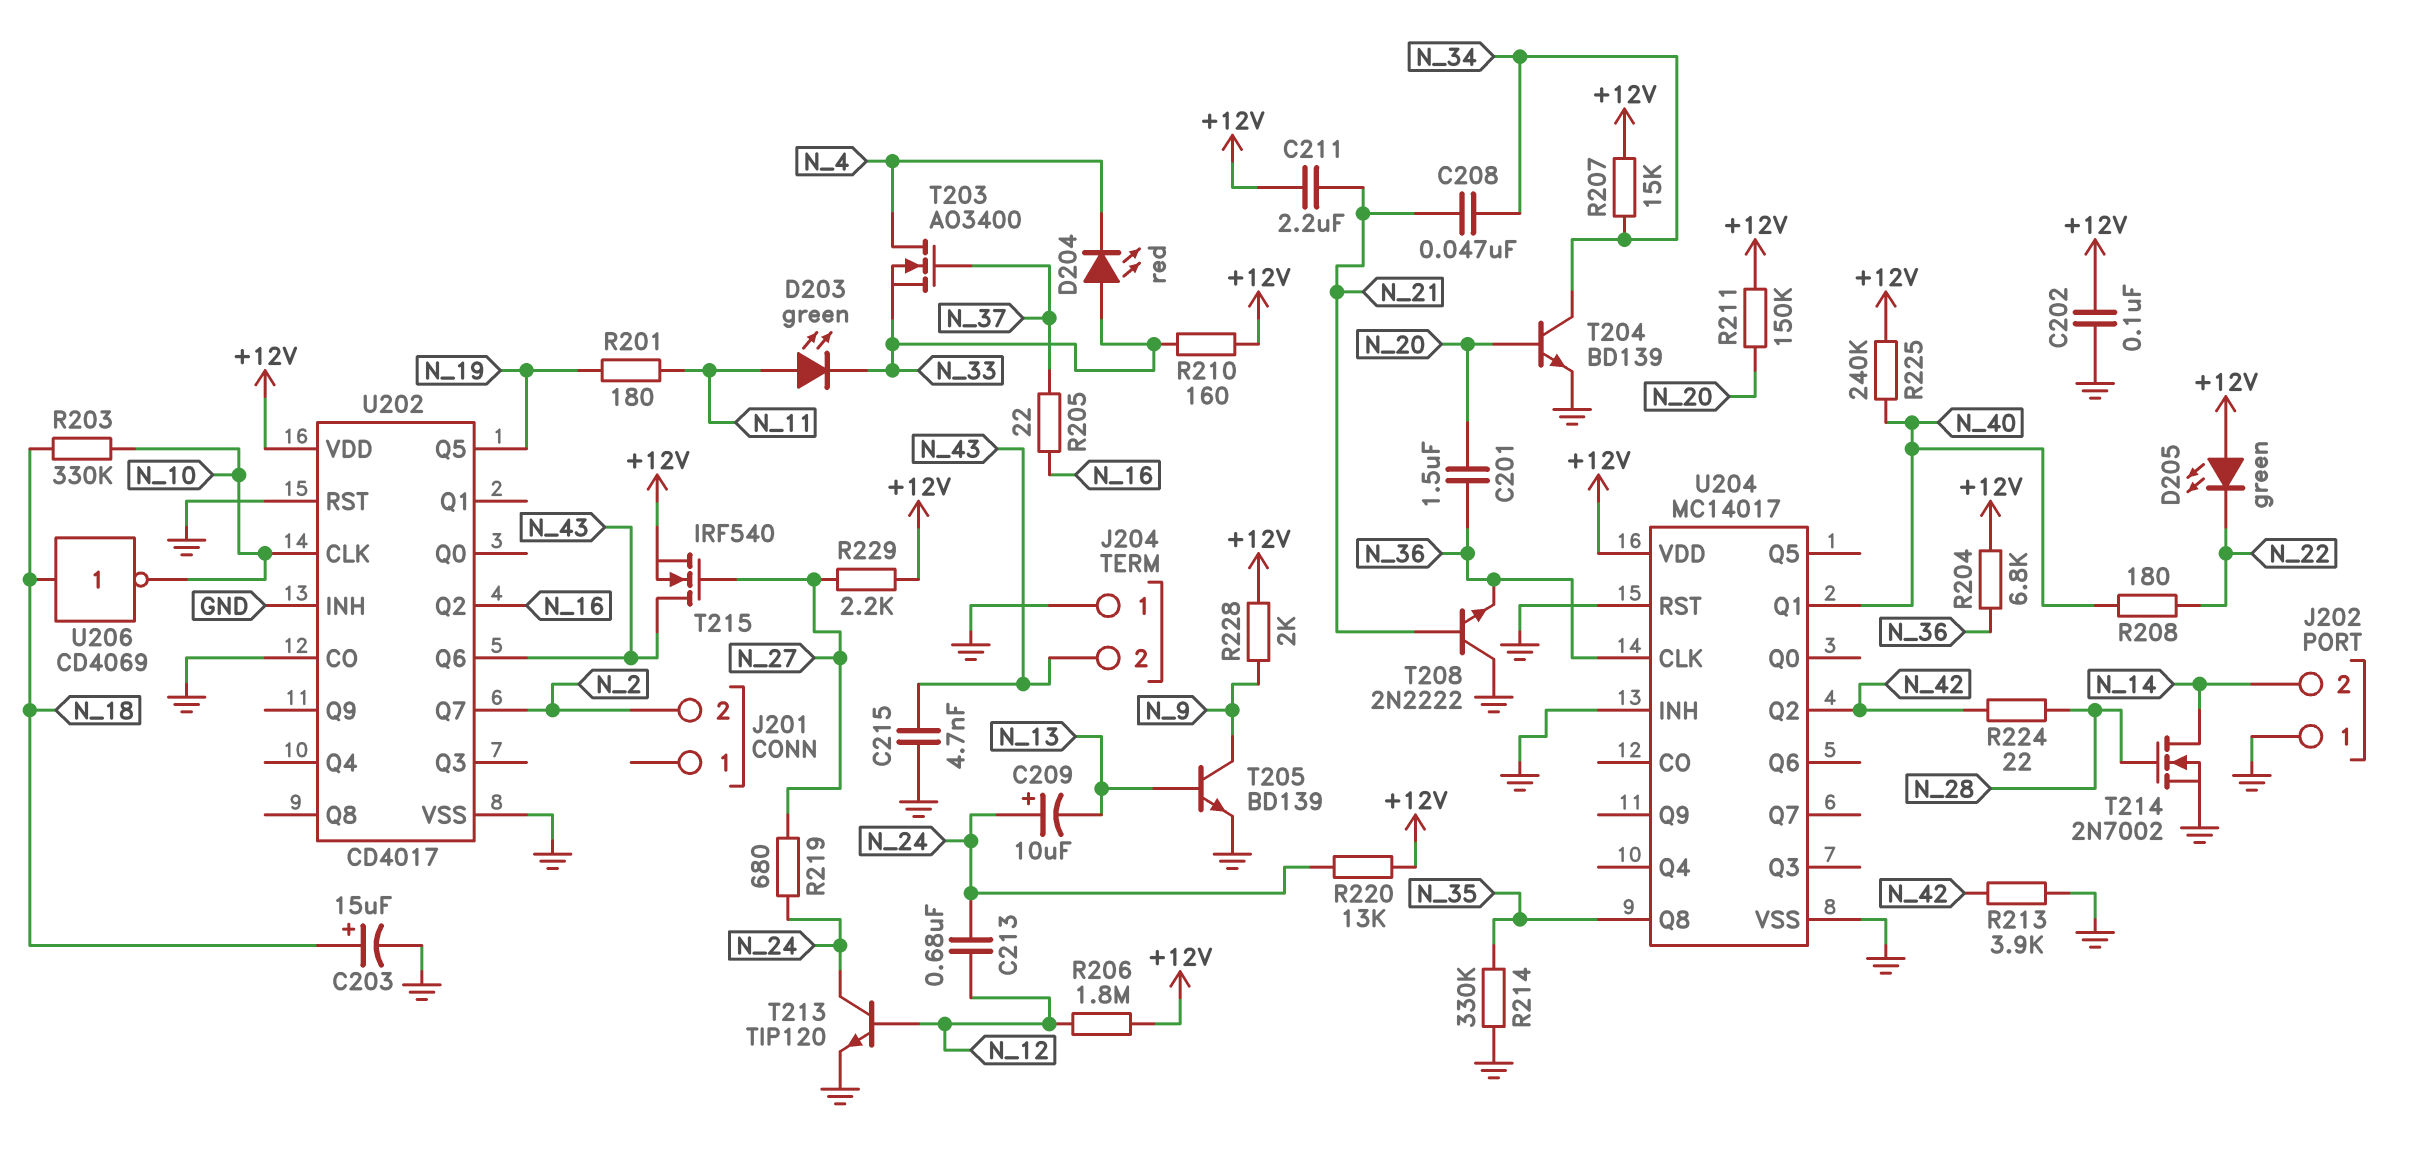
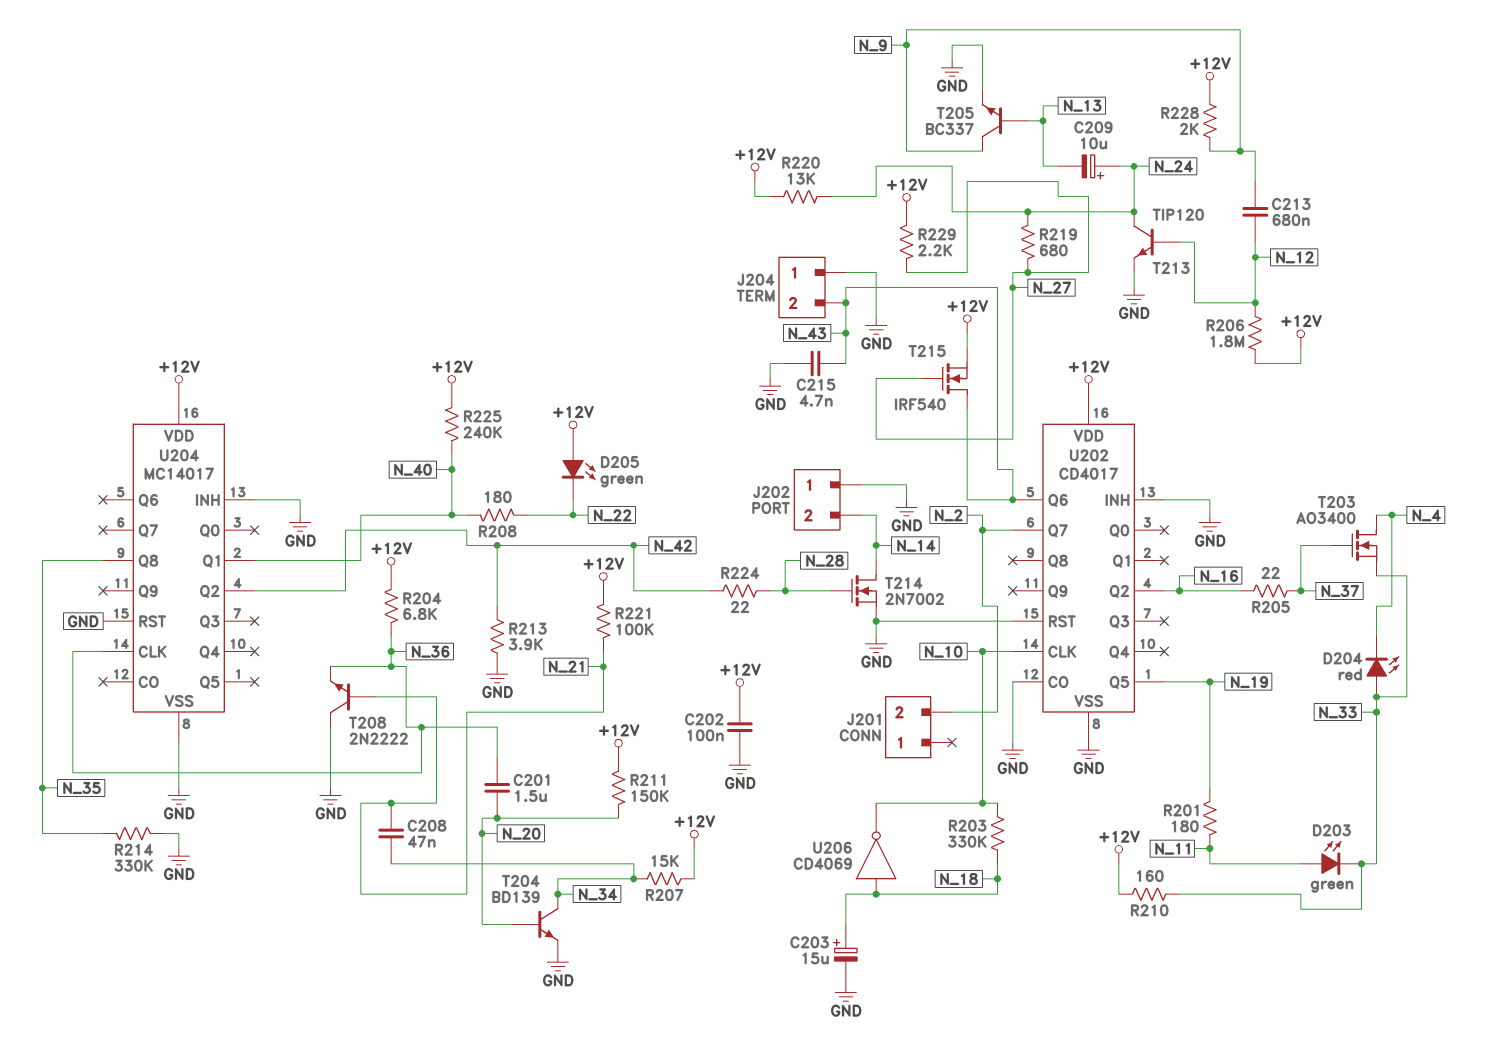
C211: 2.2uF (+12V, N_21) -> none
C213: 680nF (N_12, N_24) -> 680nF (N_9, N_12)
R221: none -> 100k (+12V, N_21)
T205: NPN BD139 (B N_13, C N_9, E GND) -> NPN BC337 (B N_13, C N_9, E GND)

